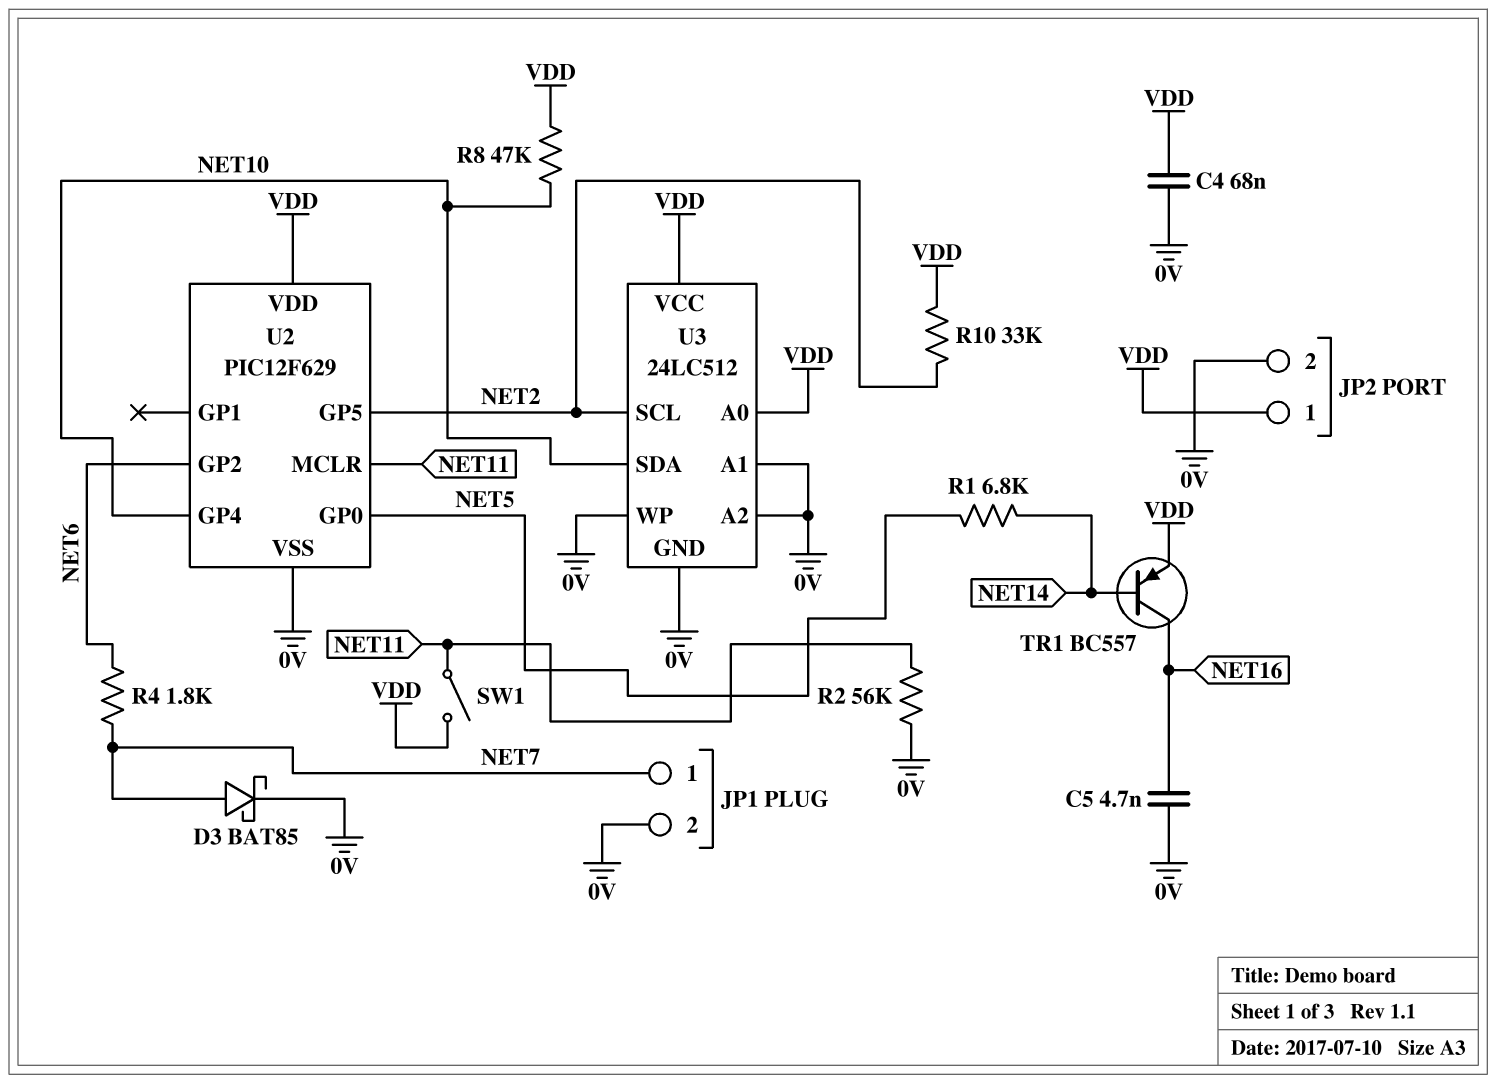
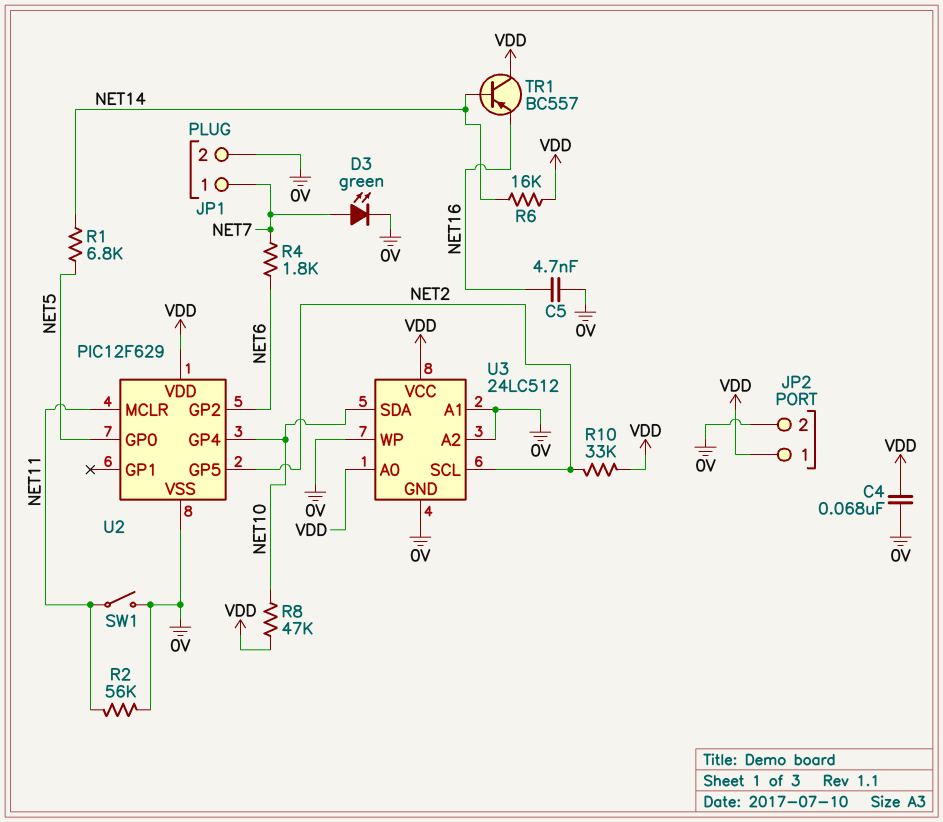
D3: schottky BAT85 (A NET7, K 0V) -> LED green (A NET7, K 0V)
R6: none -> 16k (NET14, VDD)
SW1: switch (NET11, VDD) -> switch (0V, NET11)
TR1: PNP BC557 (B NET14, C NET16, E VDD) -> PNP BC557 (B NET14, C VDD, E NET16)

